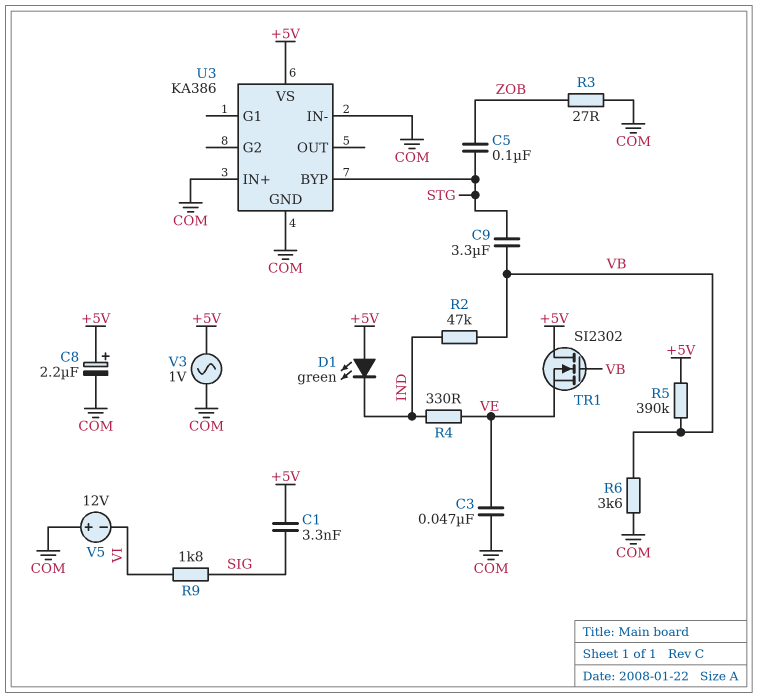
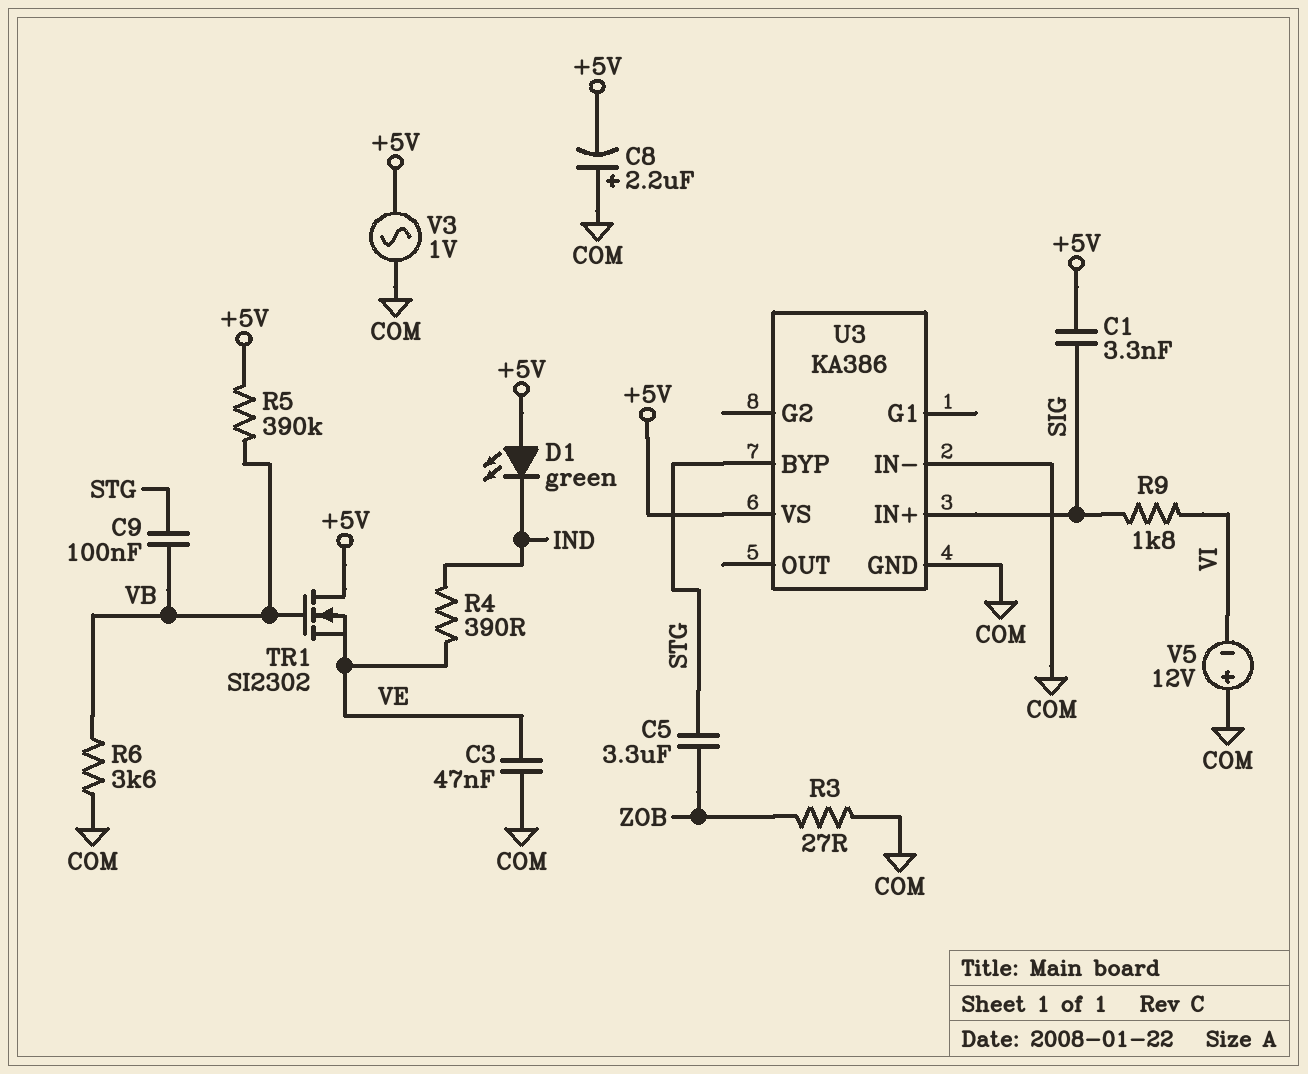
C5: 100nF (STG, ZOB) -> 3.3uF (STG, ZOB)
C8: 2.2uF (plus +5V, minus COM) -> 2.2uF (plus COM, minus +5V)
C9: 3.3uF (STG, VB) -> 100nF (STG, VB)
R2: 47k (IND, VB) -> none
R4: 330 (IND, VE) -> 390 (IND, VE)
U3 pin IN+: COM -> SIG

